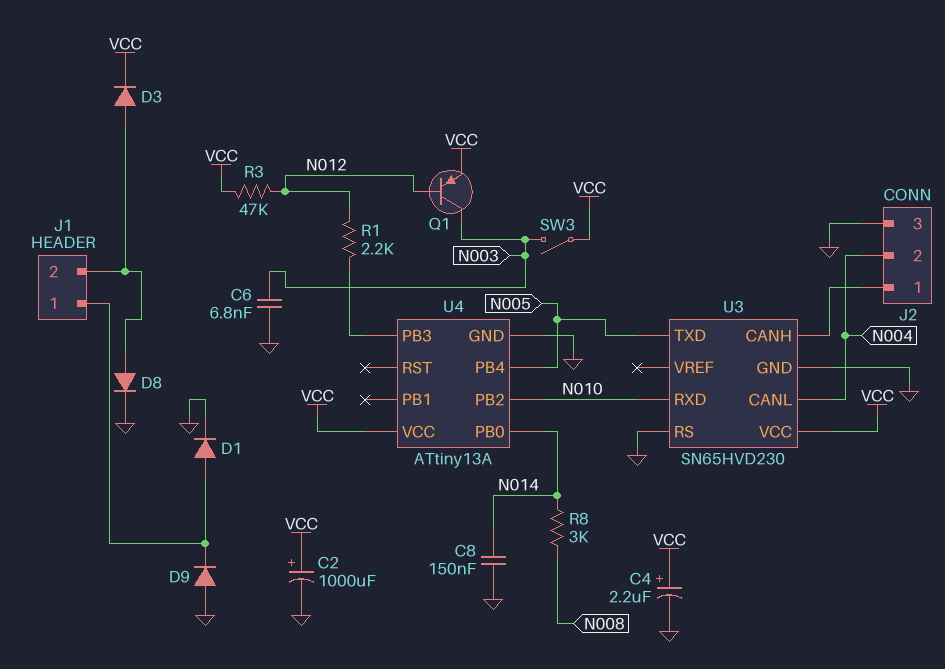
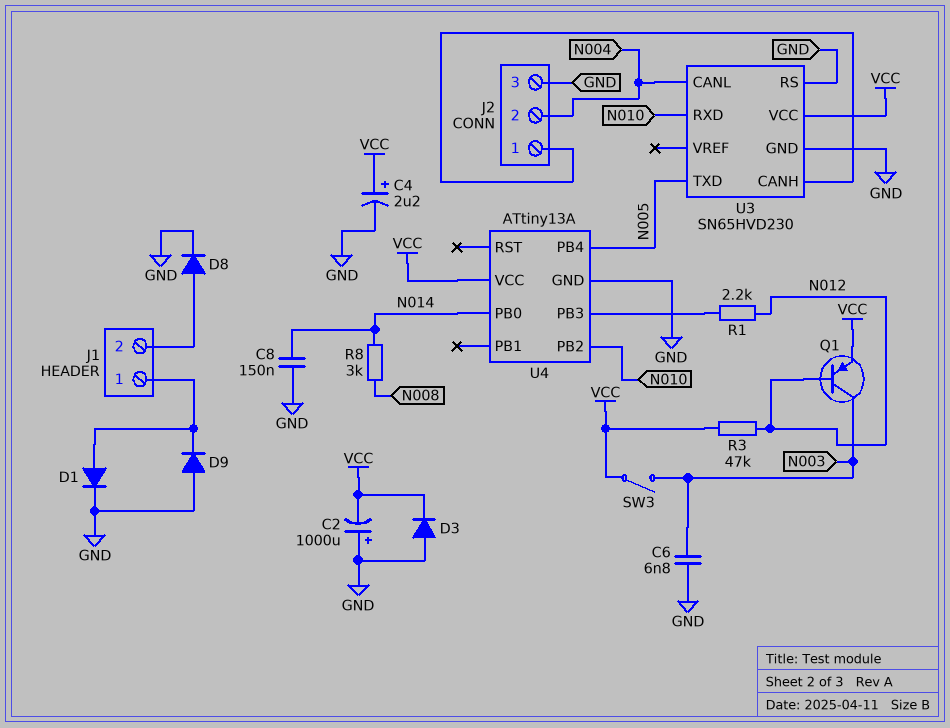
C2: 1000uF (plus VCC, minus GND) -> 1000uF (plus GND, minus VCC)
D3: diode (A J1/2, K VCC) -> diode (A GND, K VCC)

